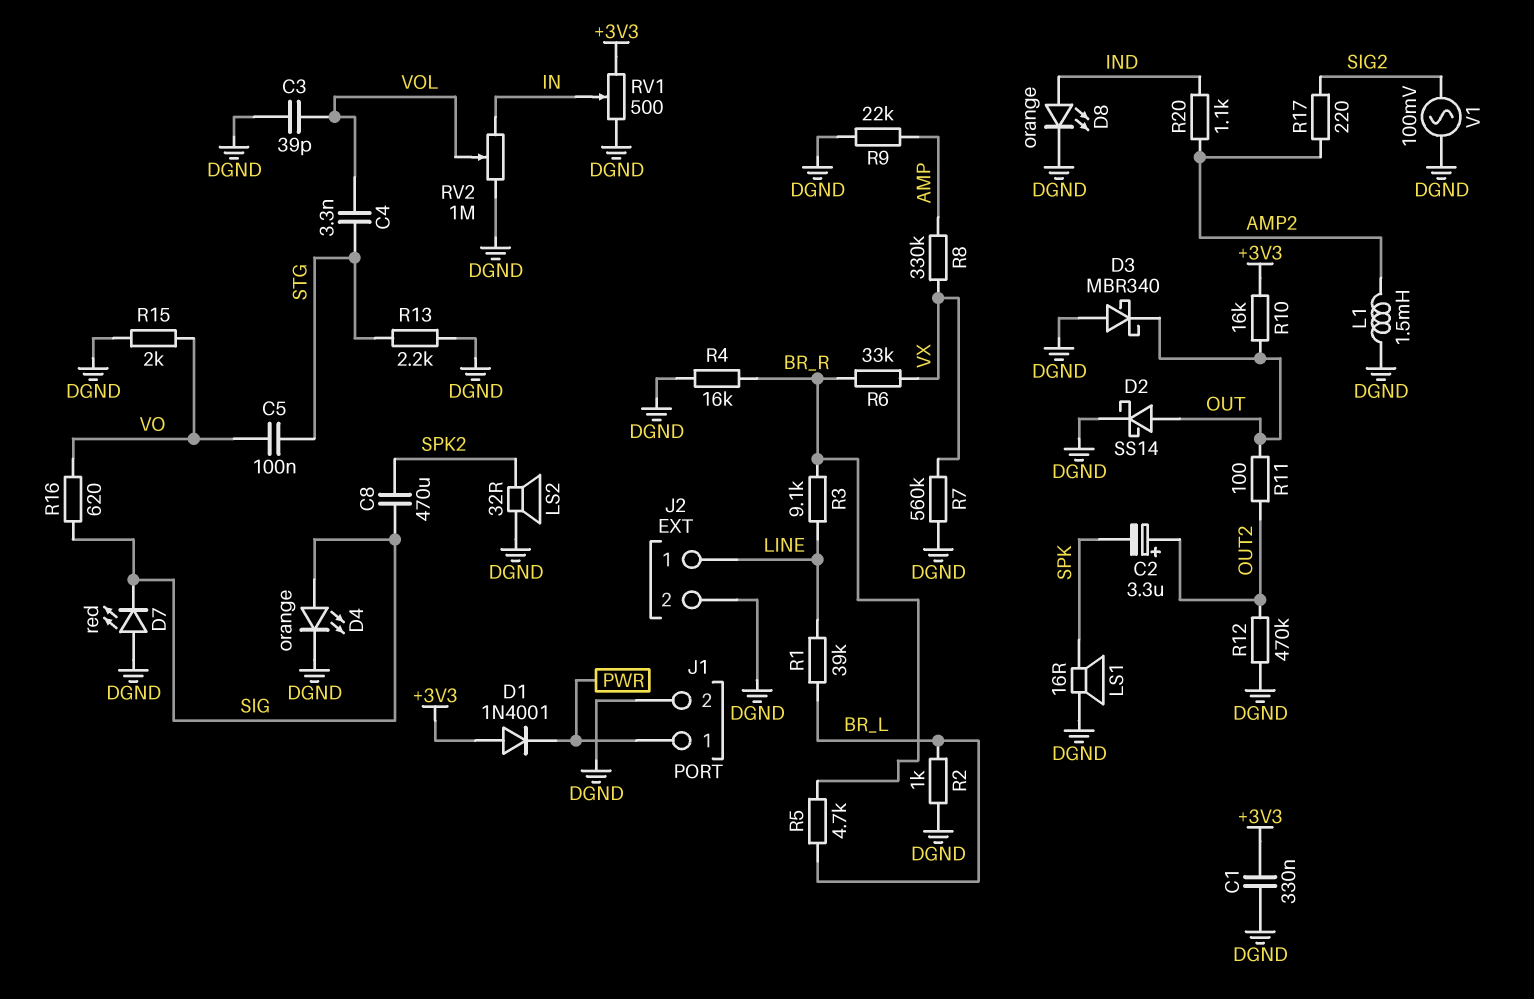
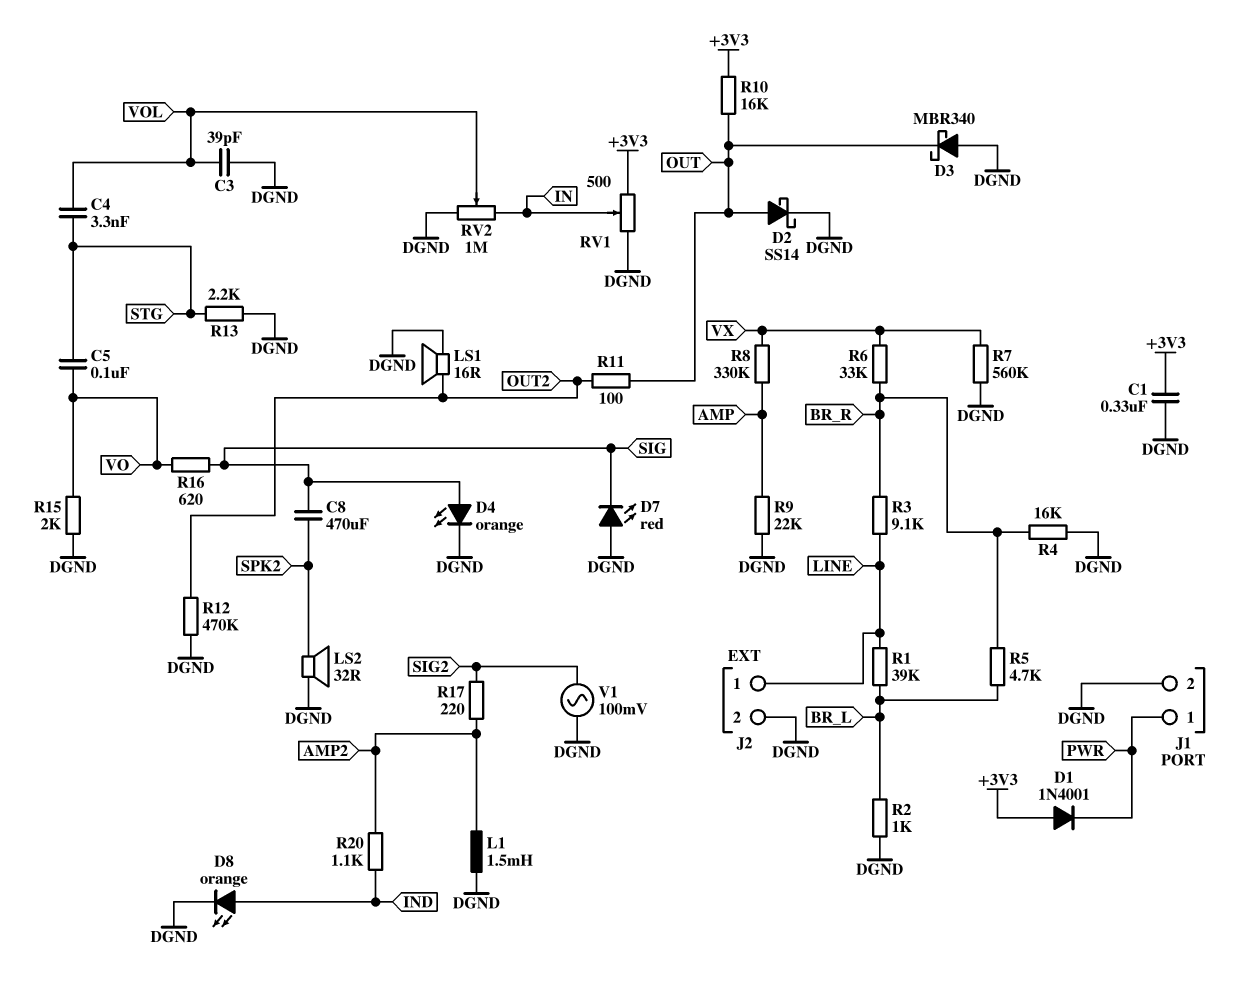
C2: 3.3uF (plus OUT2, minus SPK) -> none
LS1: speaker 16R (DGND, SPK) -> speaker 16R (DGND, OUT2)

